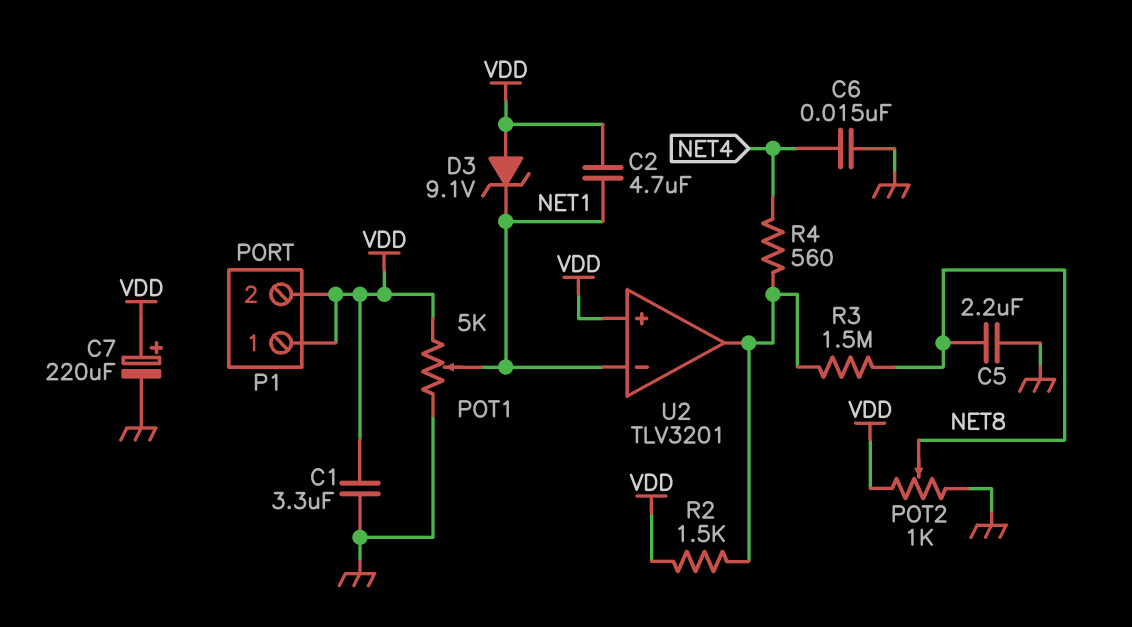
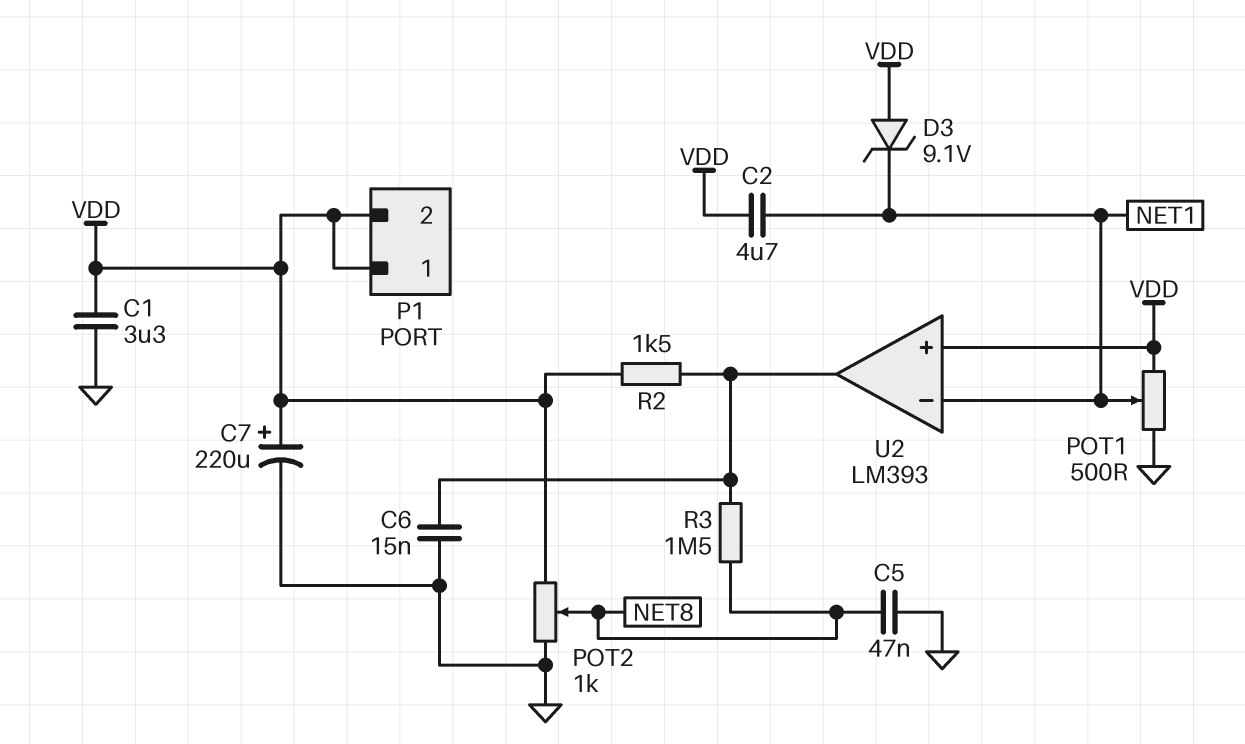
C5: 2.2uF (GND, NET8) -> 47nF (GND, NET8)
C6: 15nF (GND, NET4) -> 15nF (GND, U2/out)
POT1: 5k (GND, VDD, wiper NET1) -> 500 (GND, VDD, wiper NET1)
R4: 560 (NET4, U2/out) -> none
U2: TLV3201 -> LM393

